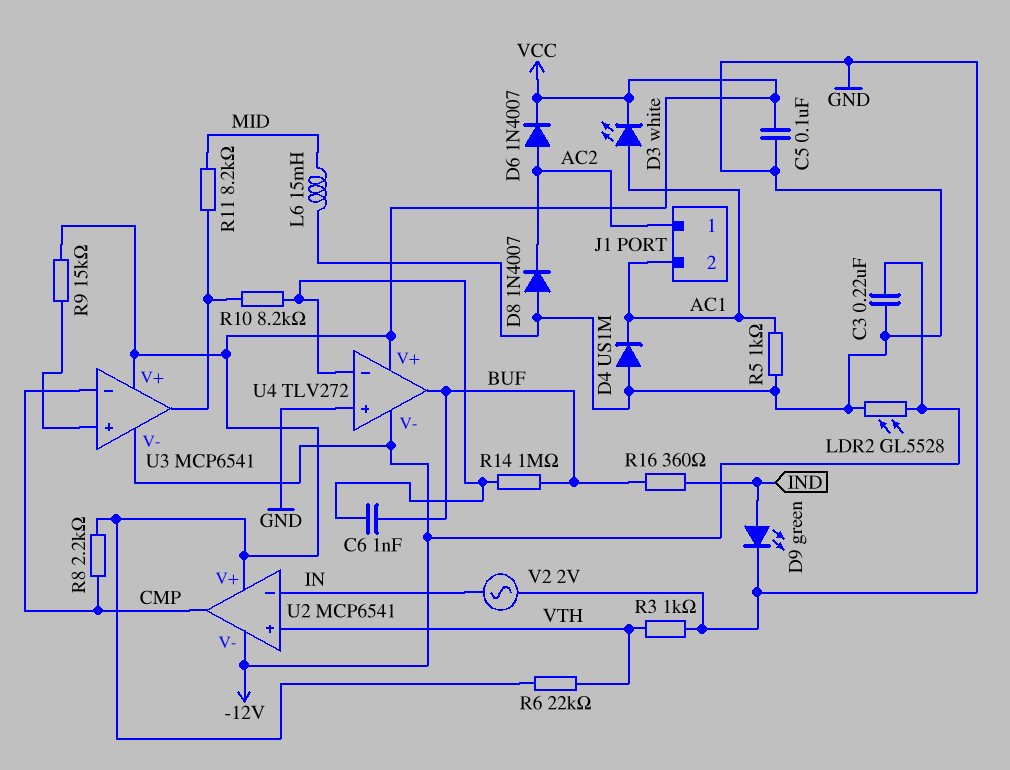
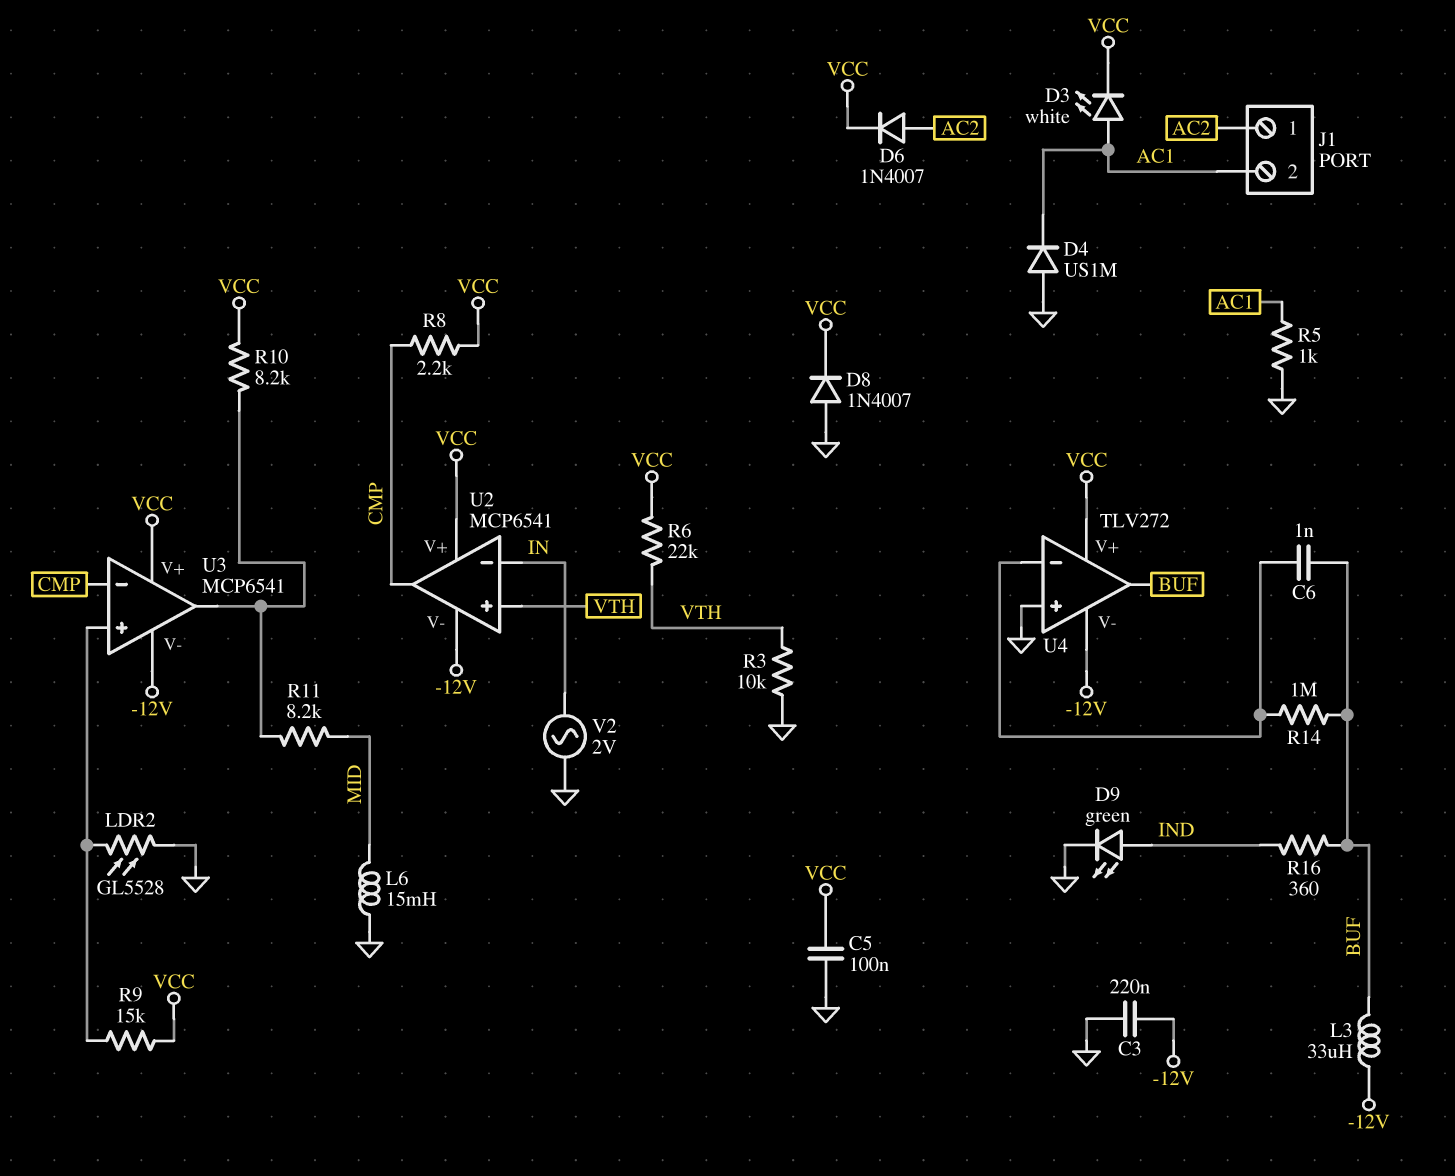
D8: diode 1N4007 (A GND, K AC2) -> diode 1N4007 (A GND, K VCC)
L3: none -> 33uH (-12V, BUF)
LDR2: GL5528 (-12V, GND) -> GL5528 (GND, U3/in+)
R3: 1k (GND, VTH) -> 10k (GND, VTH)
R10: 8.2k (U3/out, U4/in-) -> 8.2k (U3/out, VCC)

